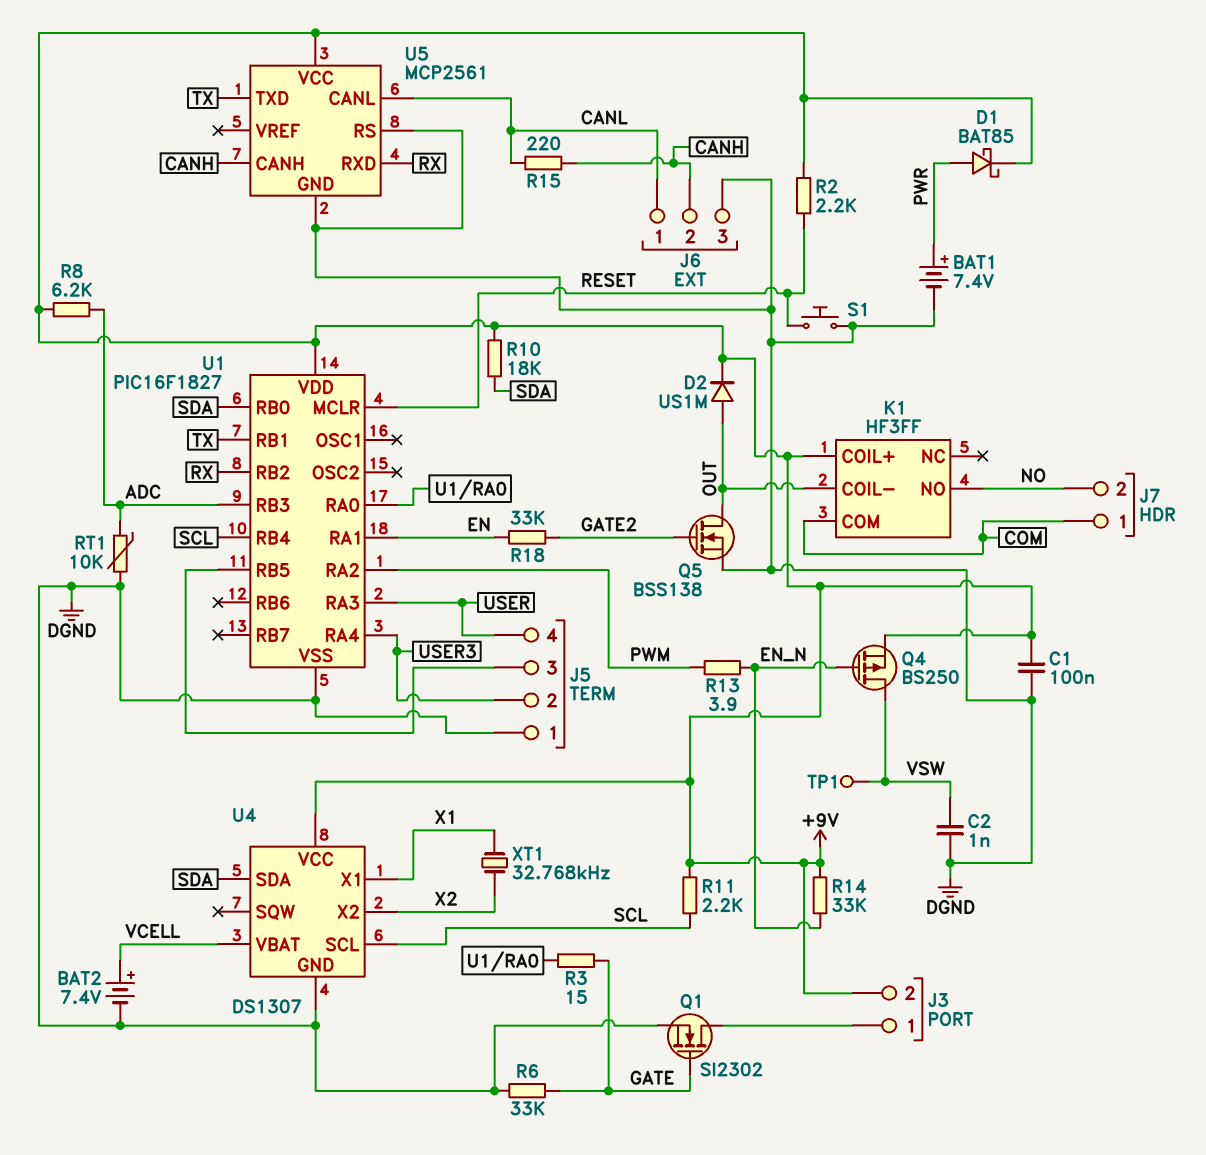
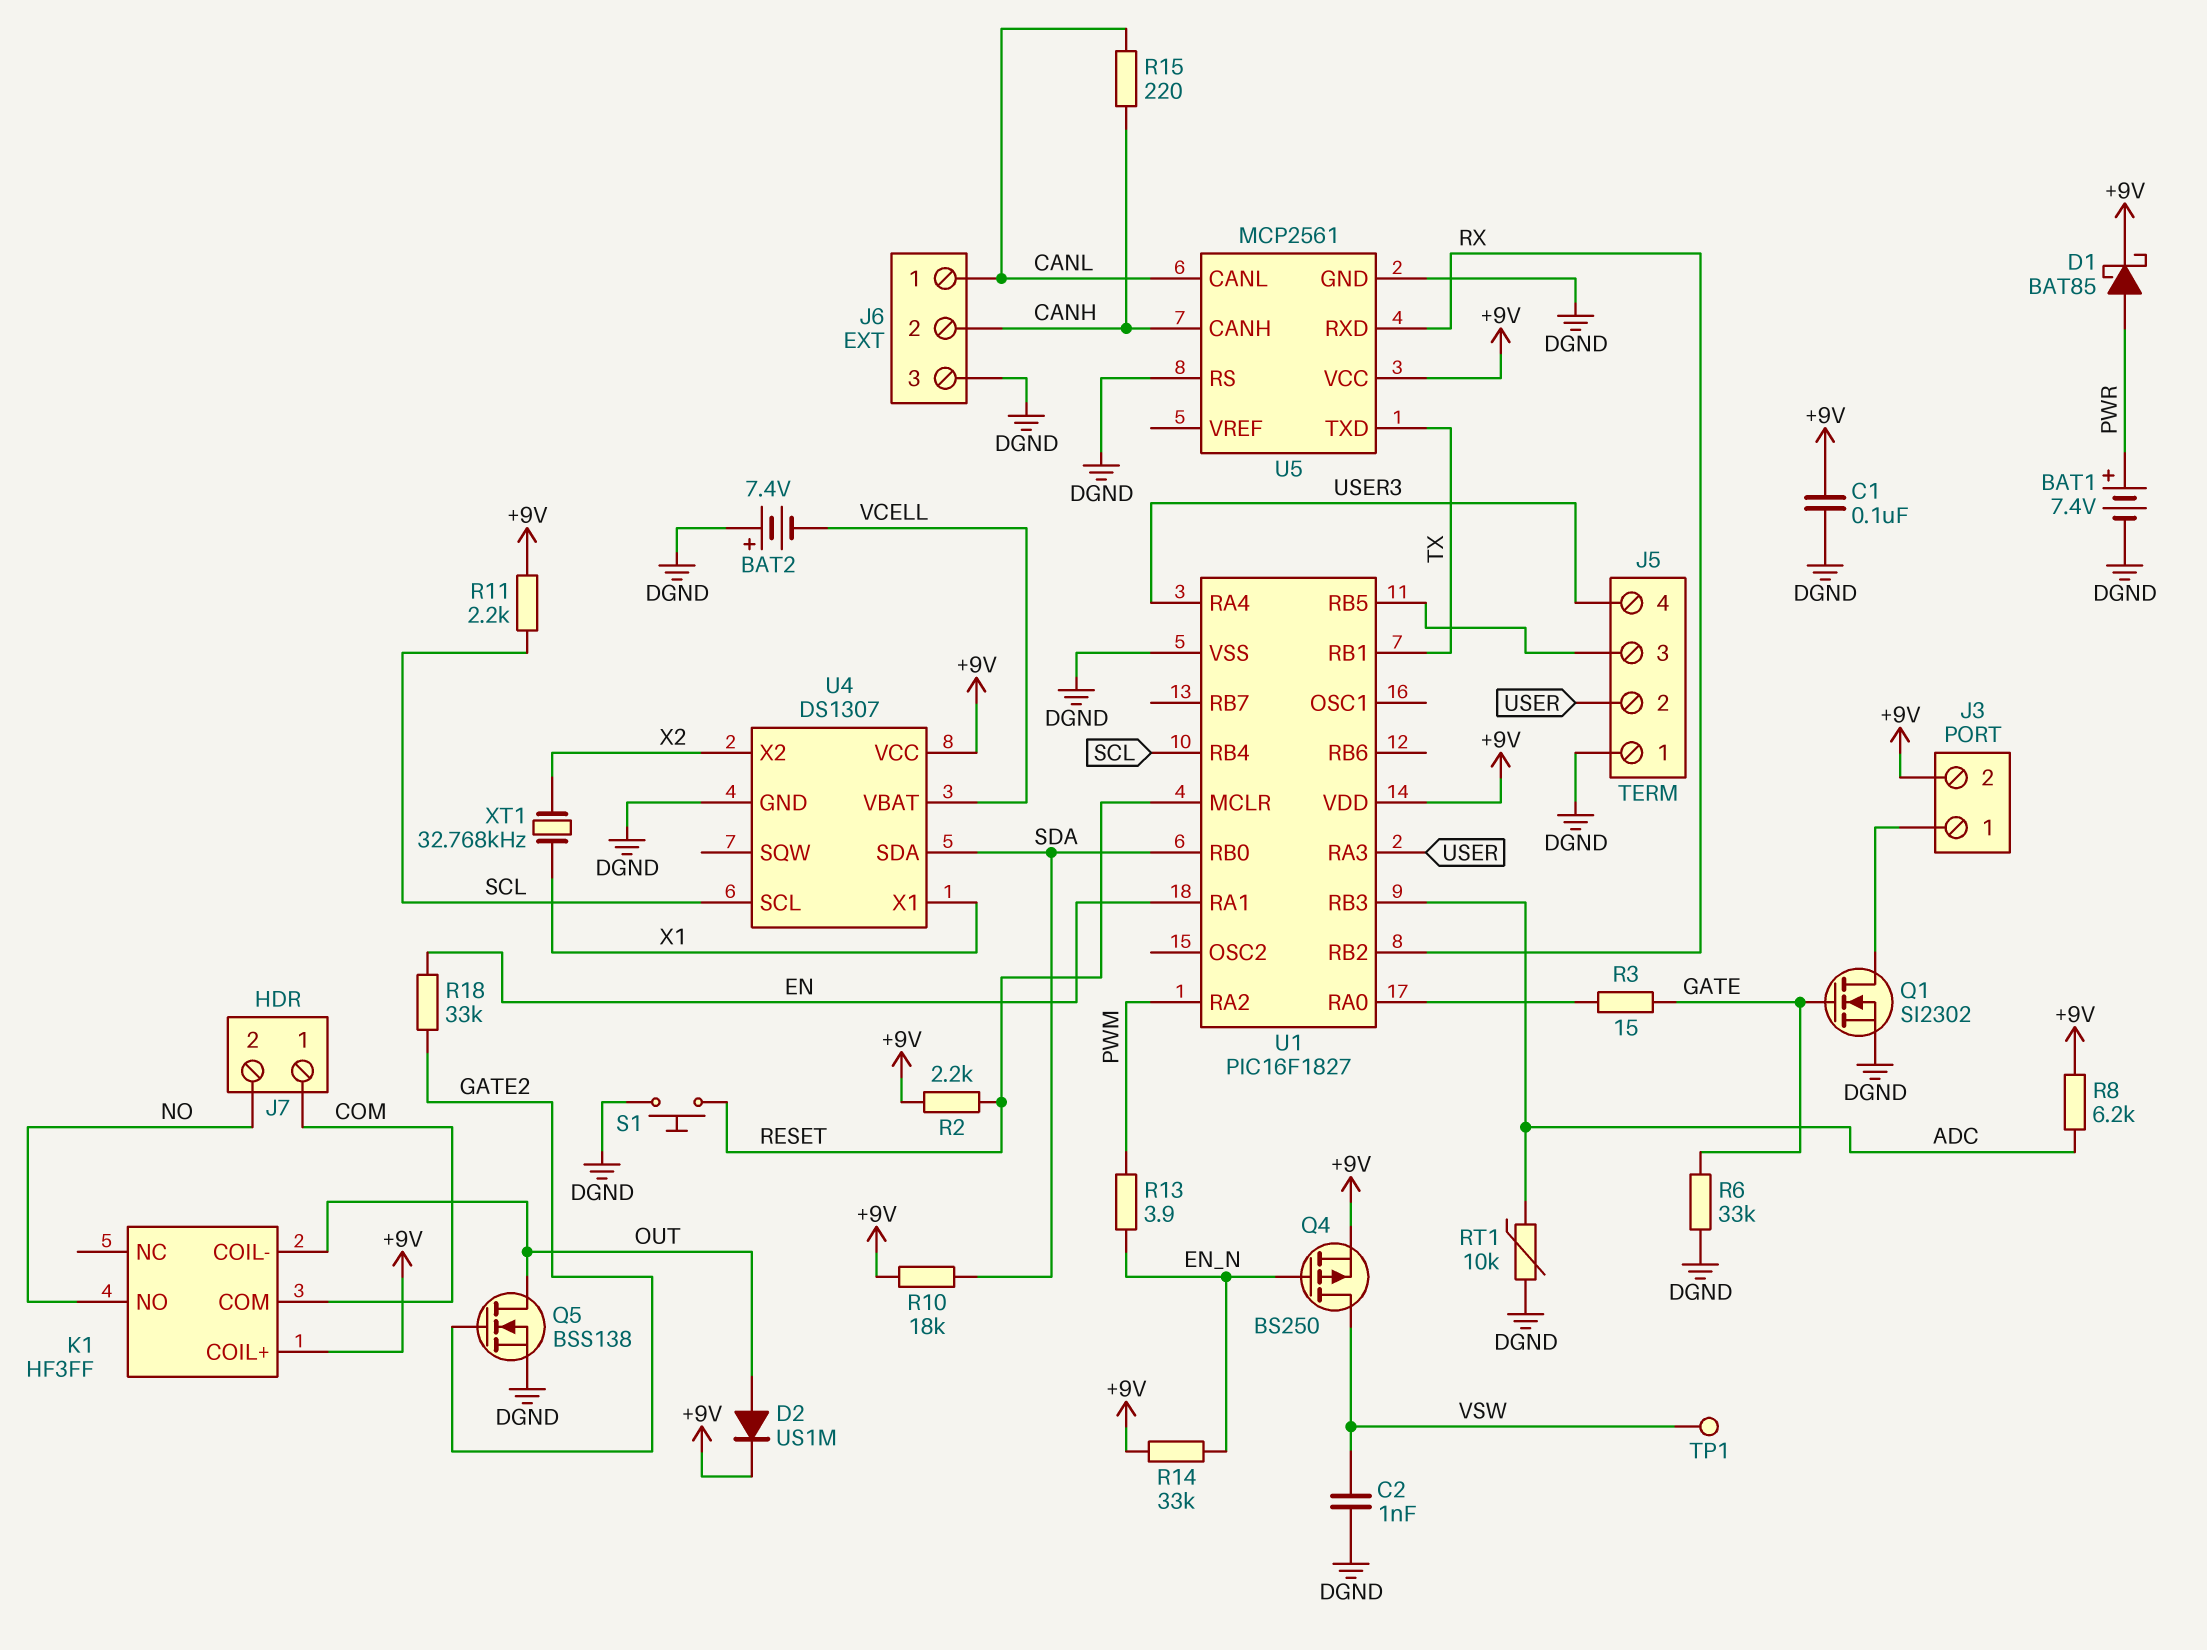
BAT2: 7.4V (plus VCELL, minus DGND) -> 7.4V (plus DGND, minus VCELL)
J5 pin 2: USER3 -> USER
J5 pin 4: USER -> USER3

